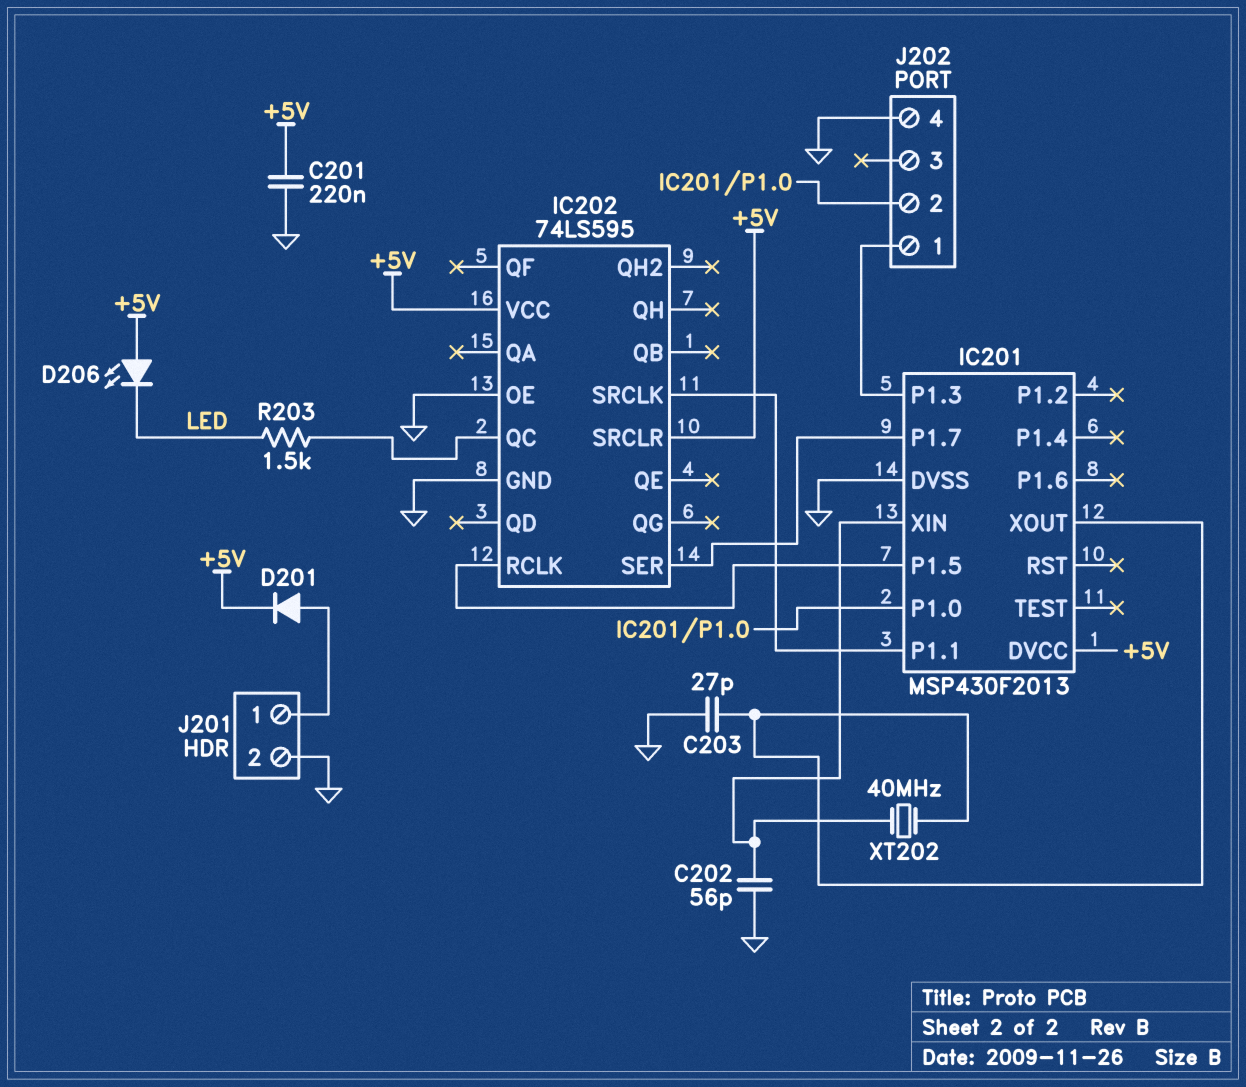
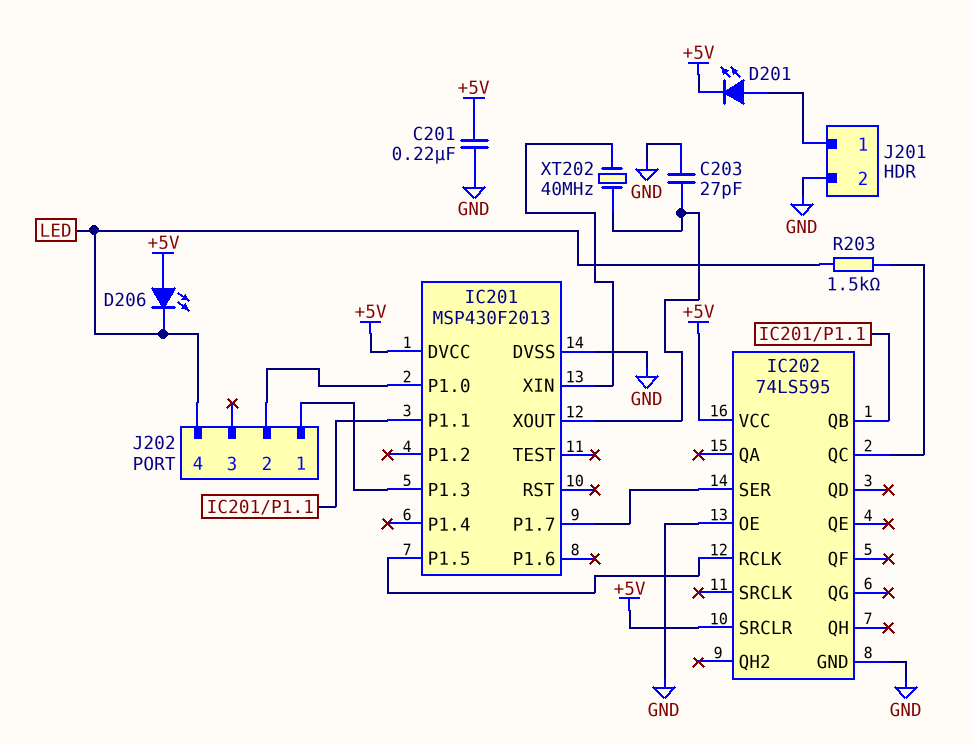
C202: 56pF (GND, IC201/XIN) -> none
D201: diode (A J201/1, K +5V) -> LED (A J201/1, K +5V)
IC202 pin QB: none -> IC201/P1.1
IC202 pin SRCLK: IC201/P1.1 -> none
J202 pin 4: GND -> LED

